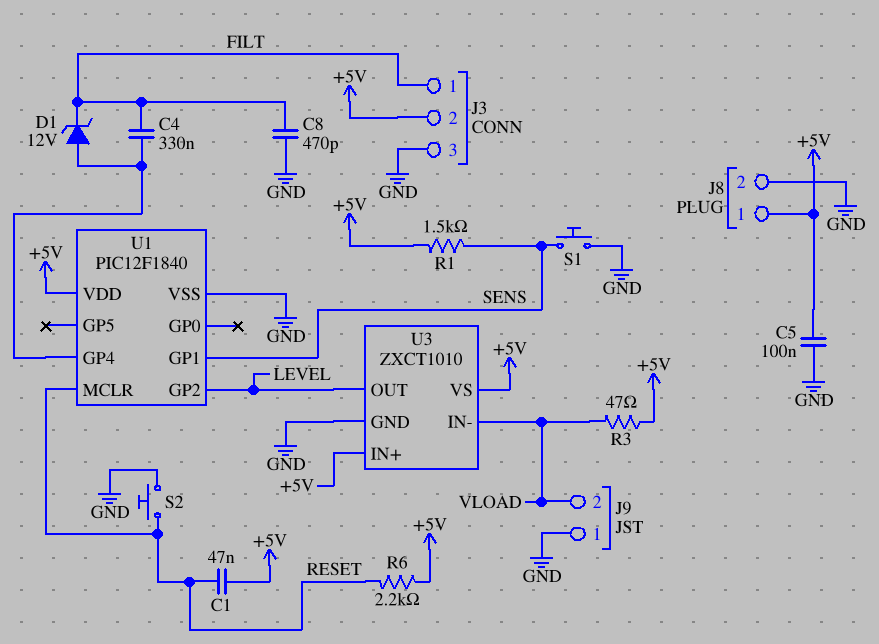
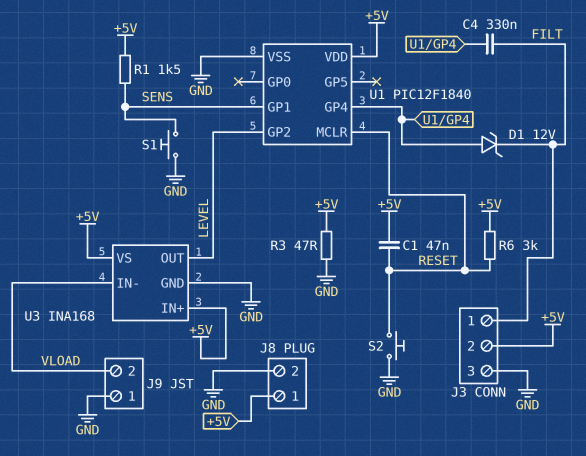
C5: 100nF (+5V, GND) -> none
C8: 470pF (FILT, GND) -> none
R3: 47 (+5V, VLOAD) -> 47 (+5V, GND)
R6: 2.2k (+5V, RESET) -> 3k (+5V, RESET)
U3: ZXCT1010 -> INA168

